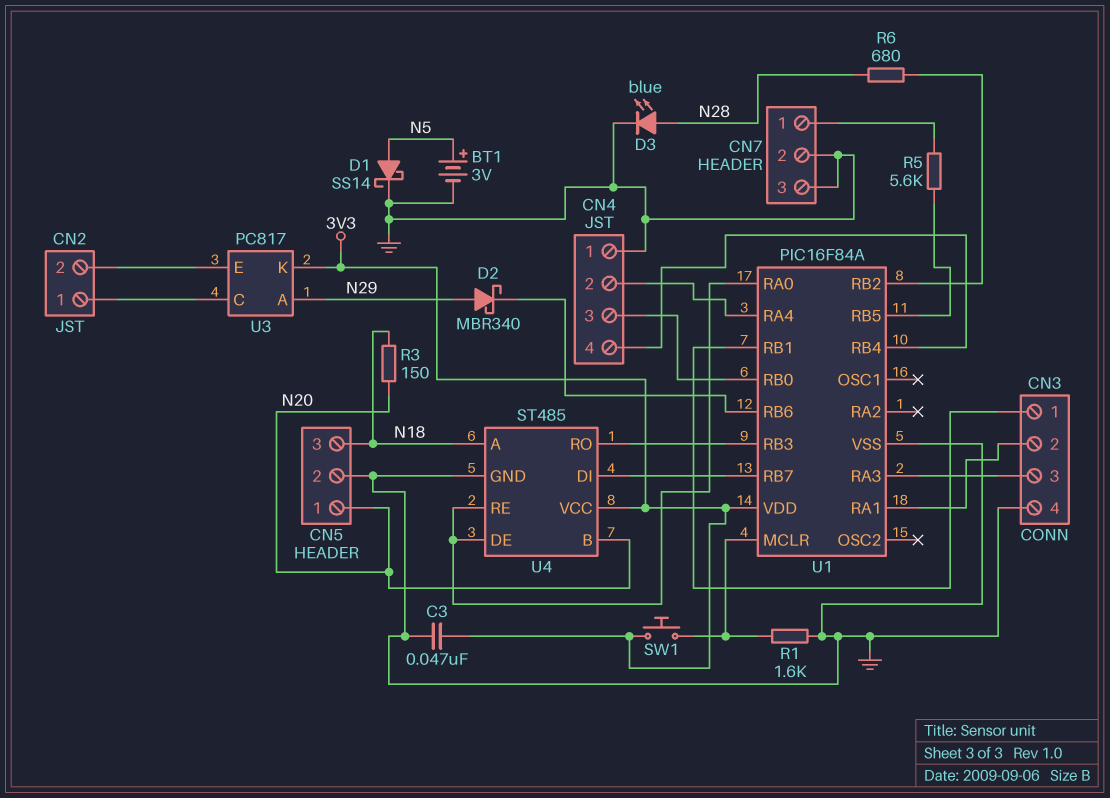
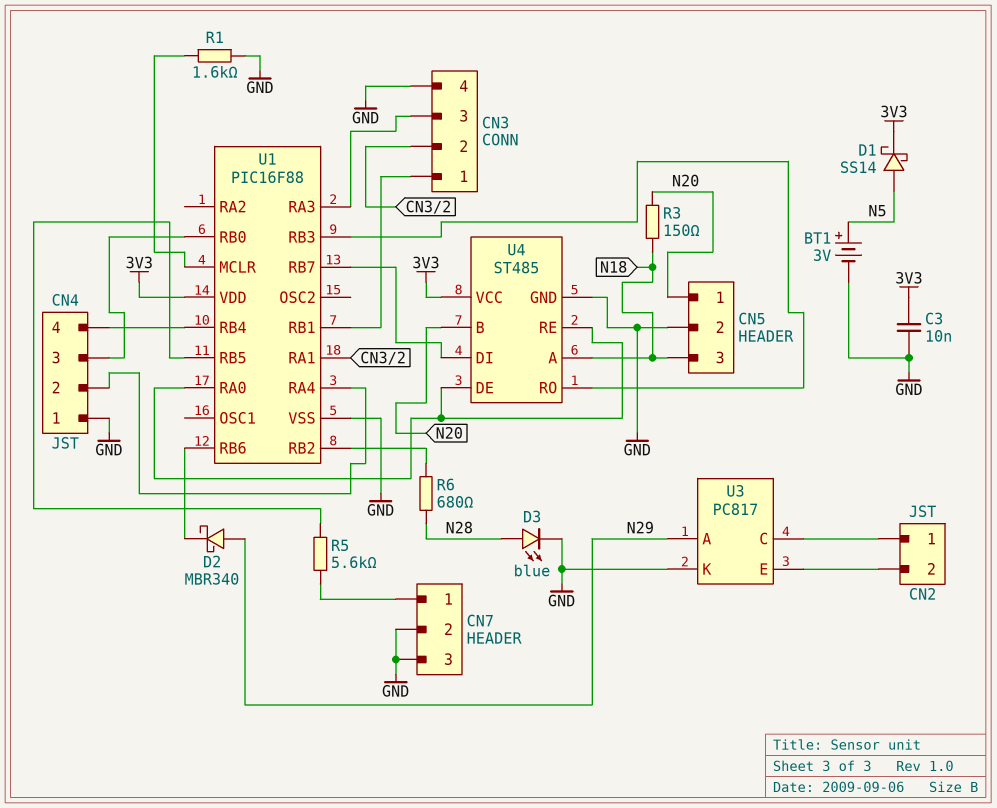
C3: 47nF (3V3, GND) -> 10nF (3V3, GND)
D1: schottky SS14 (A N5, K GND) -> schottky SS14 (A N5, K 3V3)
SW1: button (3V3, U1/MCLR) -> none
U1: PIC16F84A -> PIC16F88
U3 pin K: 3V3 -> GND

